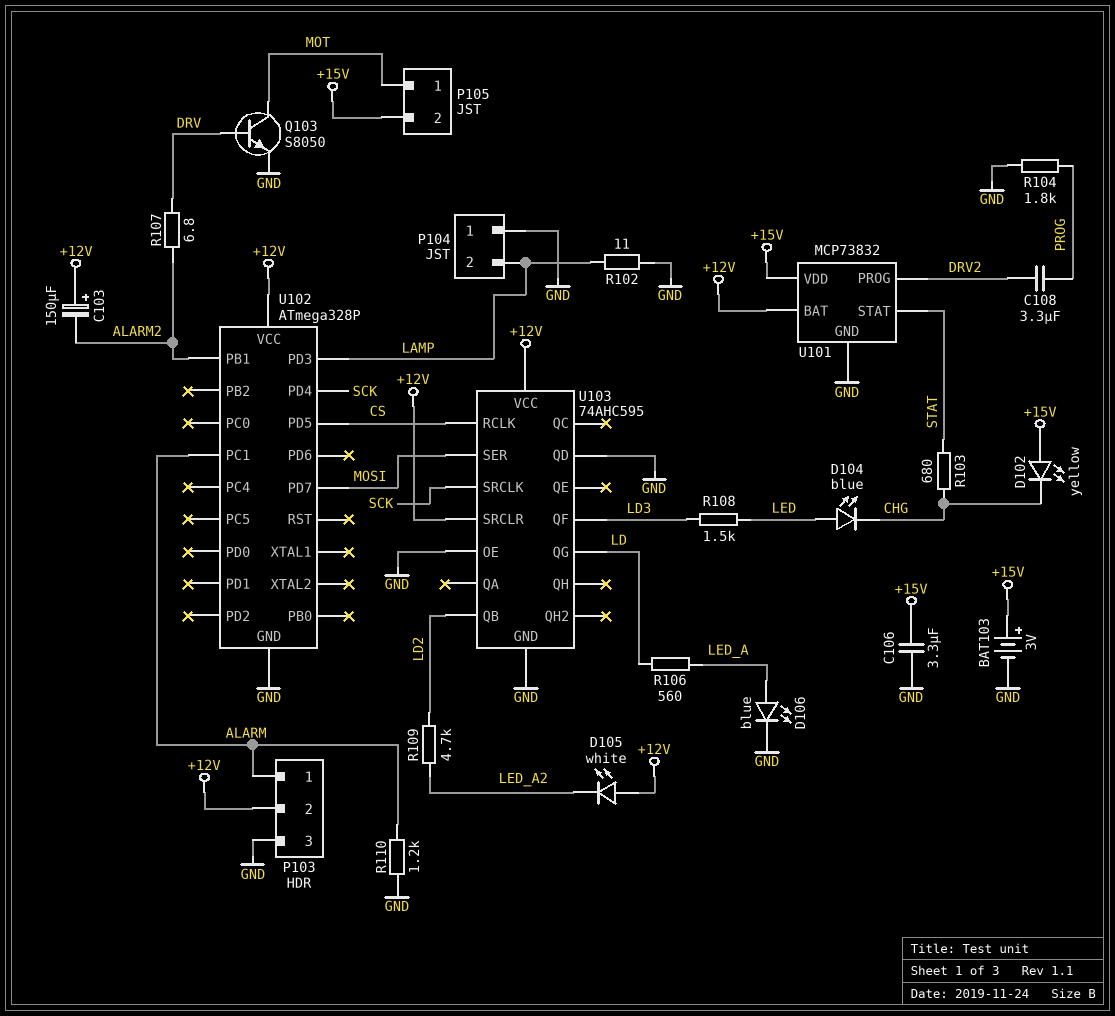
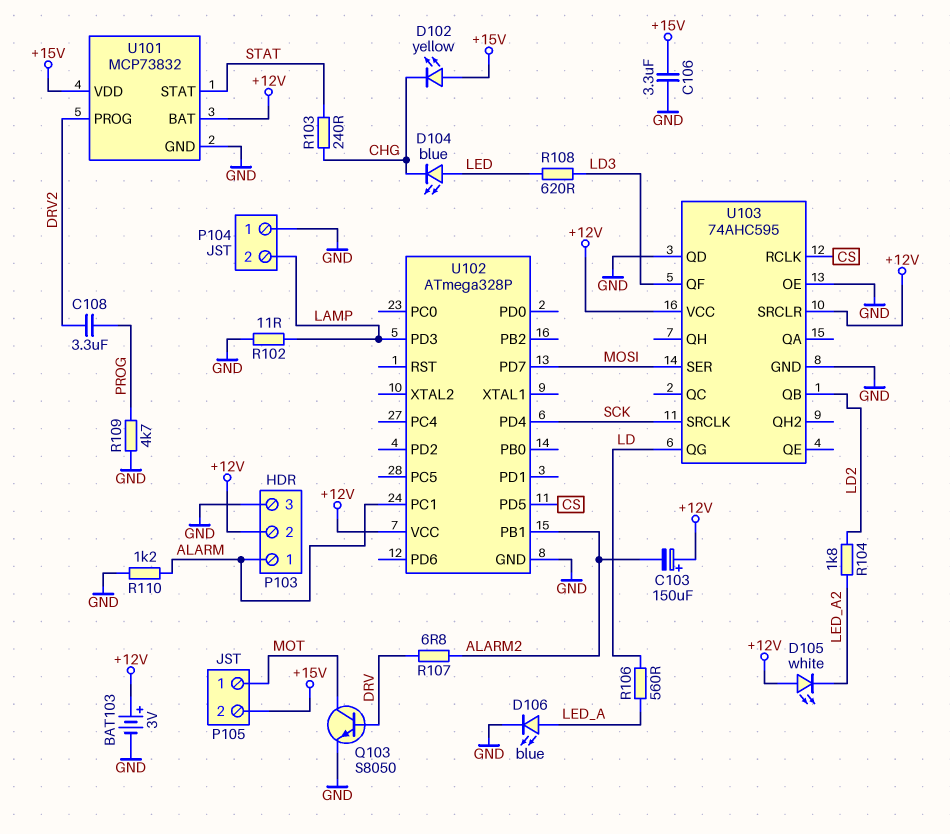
BAT103: 3V (plus +15V, minus GND) -> 3V (plus +12V, minus GND)
R103: 680 (CHG, STAT) -> 240 (CHG, STAT)
R104: 1.8k (GND, PROG) -> 1.8k (LD2, LED_A2)
R108: 1.5k (LD3, LED) -> 620 (LD3, LED)
R109: 4.7k (LD2, LED_A2) -> 4.7k (GND, PROG)

